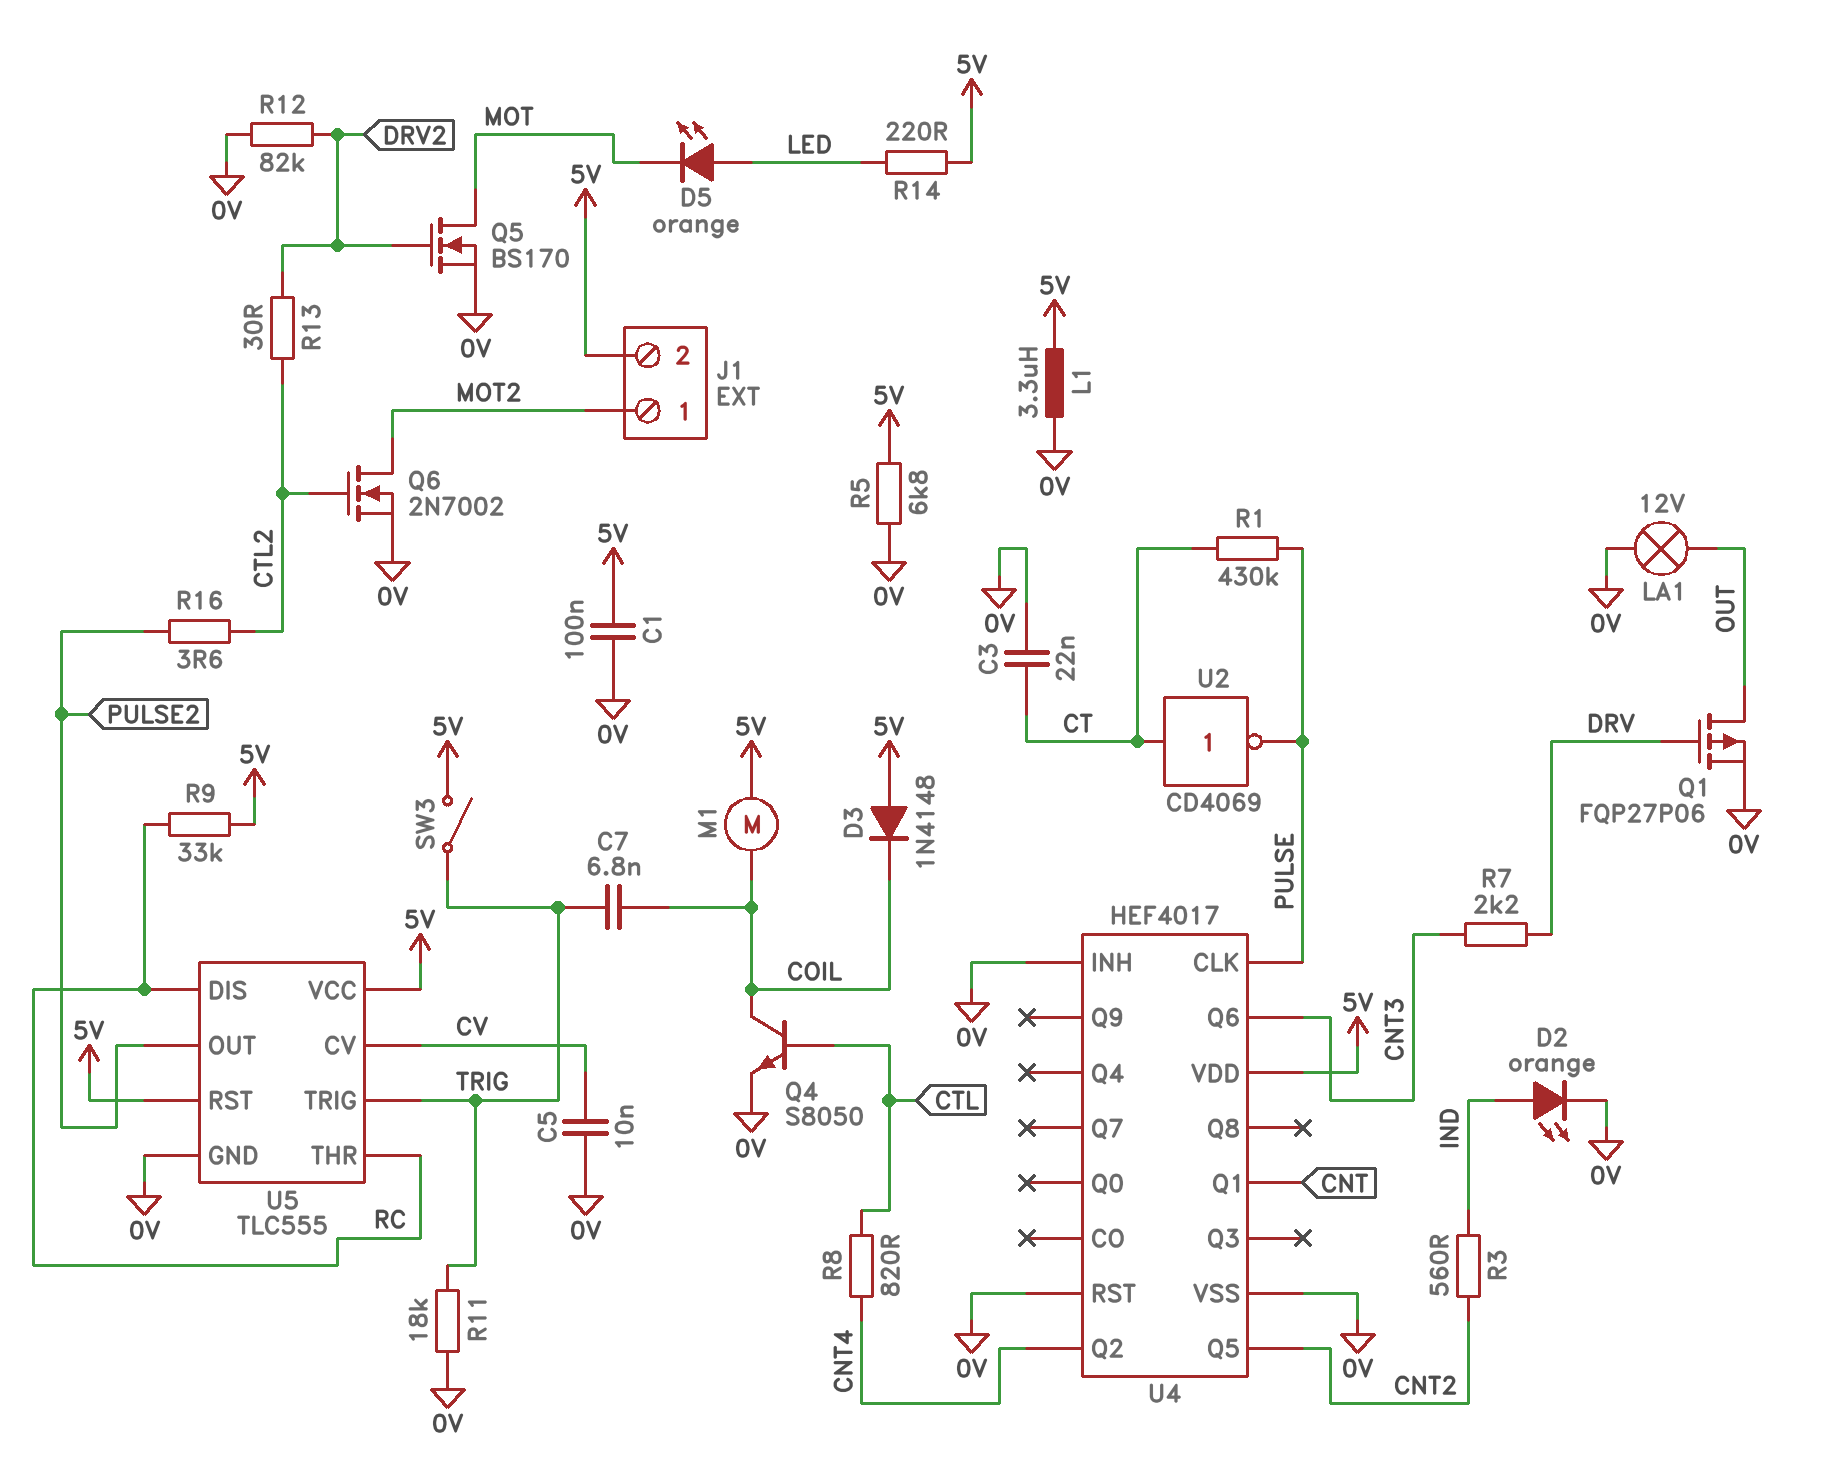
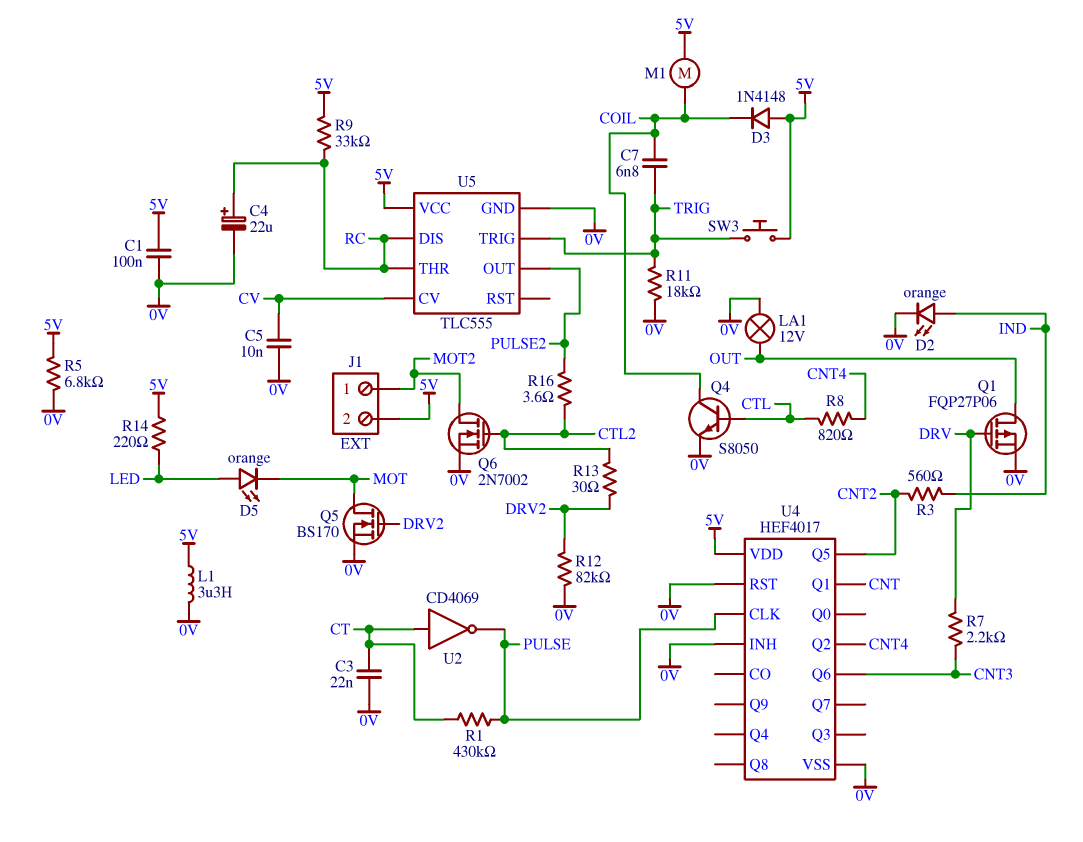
C4: none -> 22uF (plus RC, minus 0V)
SW3: switch (5V, TRIG) -> button (5V, TRIG)
U5 pin RST: 5V -> none

